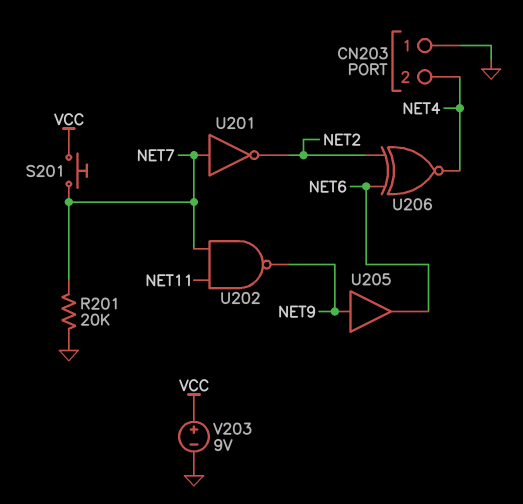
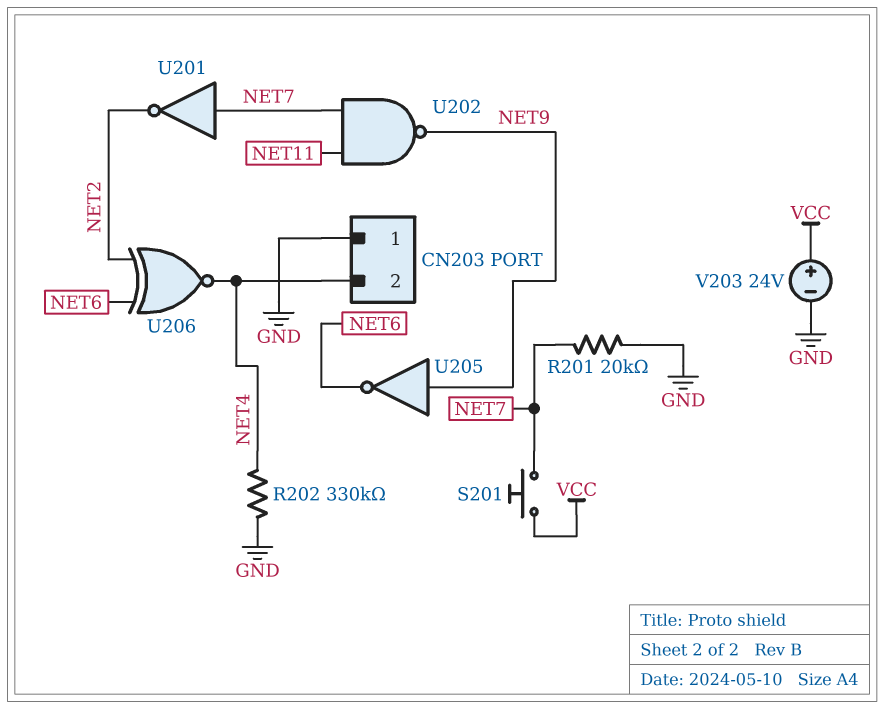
R202: none -> 330k (GND, NET4)
U205: buffer (in NET9, out NET6) -> NOT (in NET9, out NET6)
V203: 9V (plus VCC, minus GND) -> 24V (plus VCC, minus GND)

